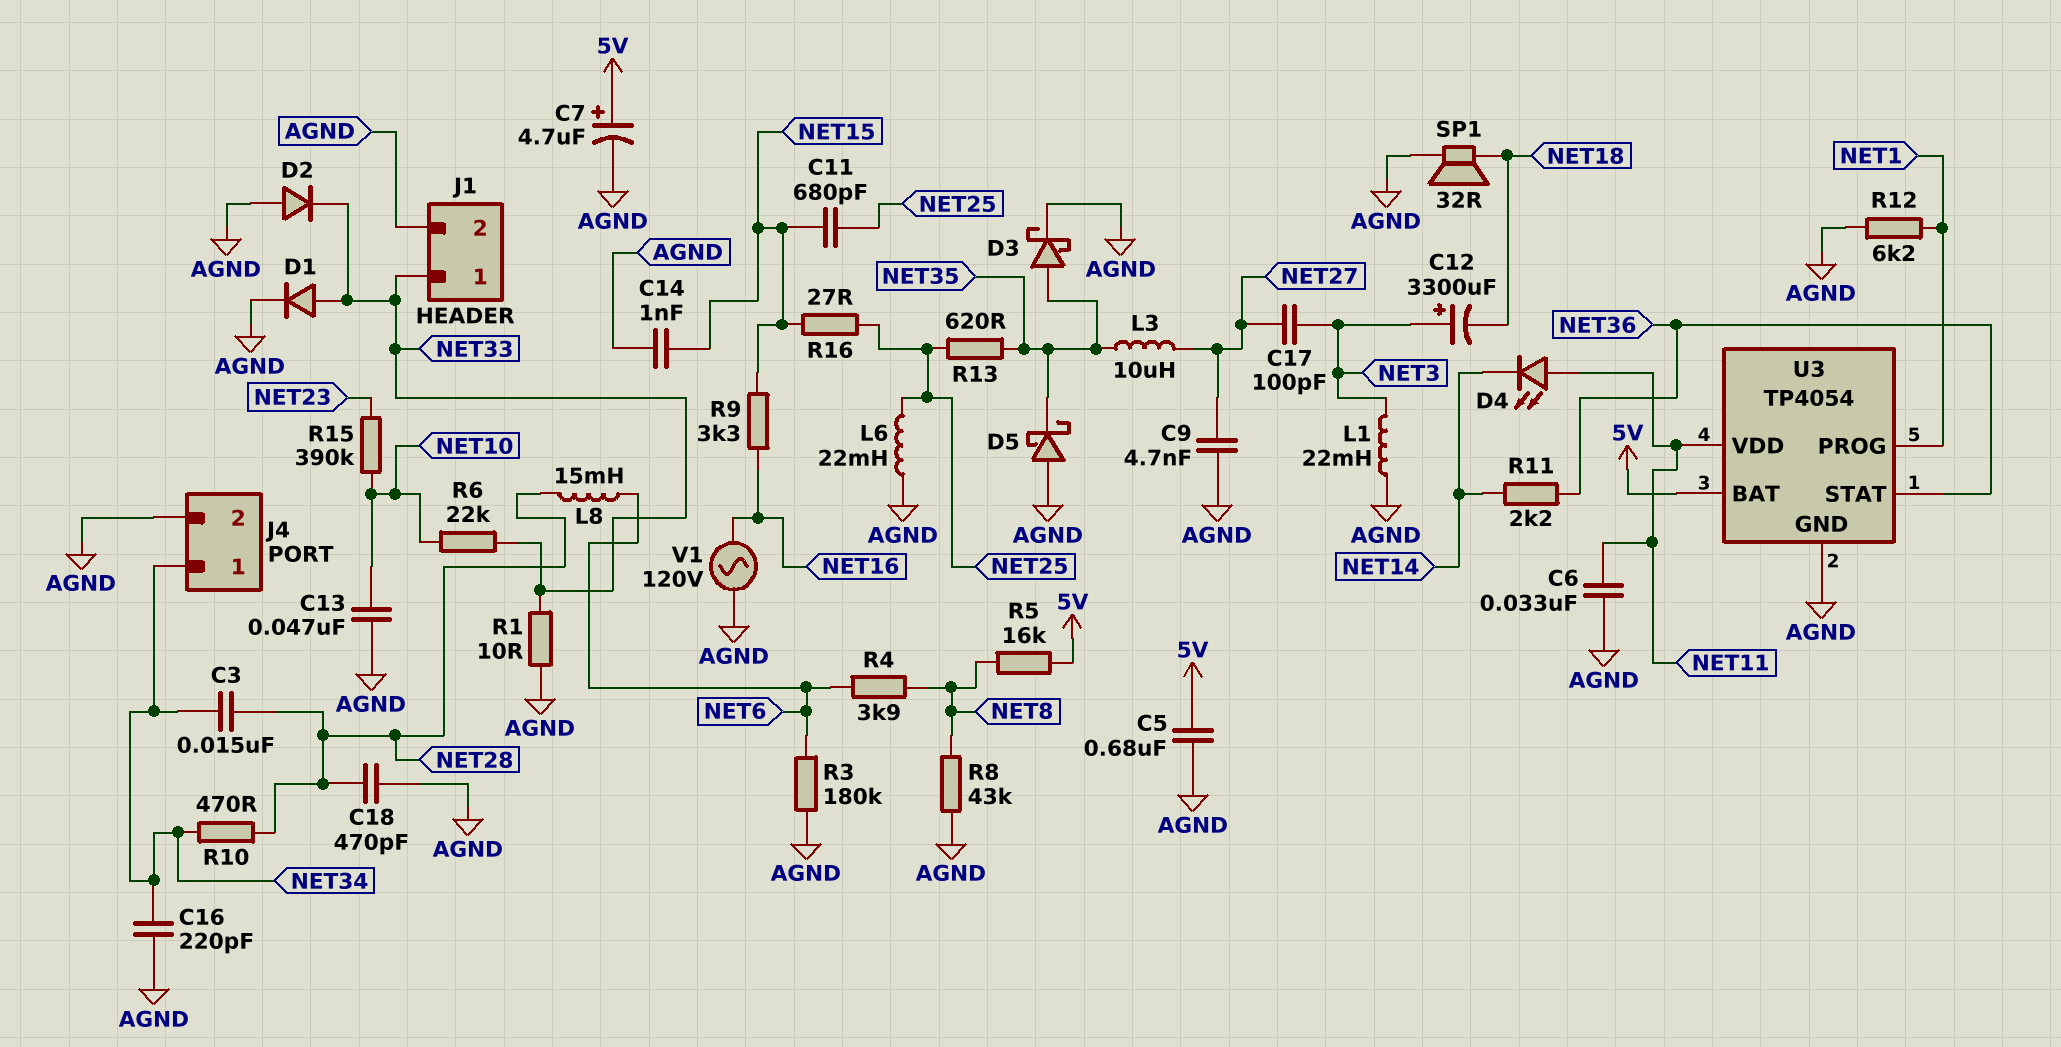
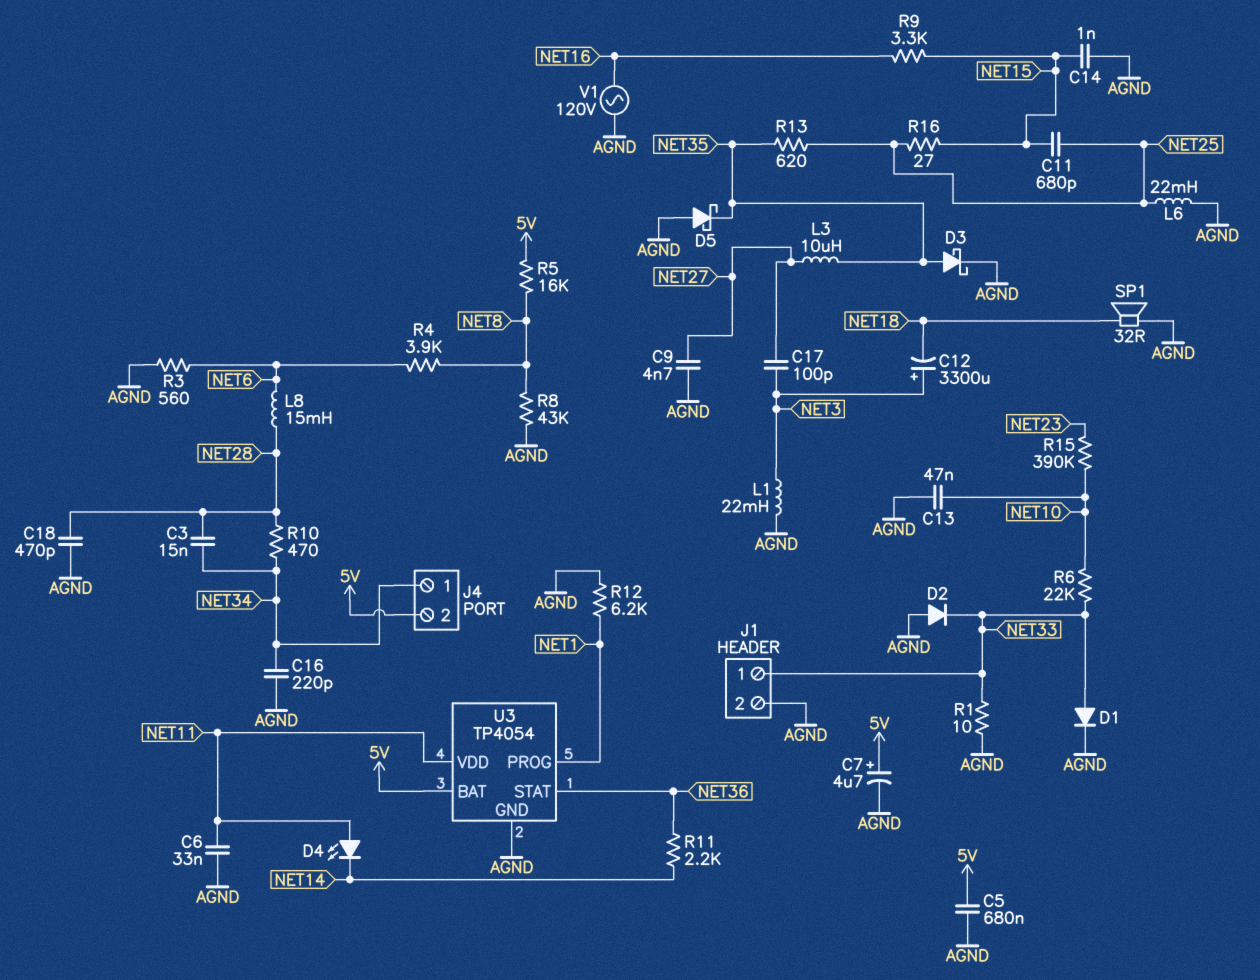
J4 pin 2: AGND -> 5V
R3: 180k (AGND, NET6) -> 560 (AGND, NET6)

